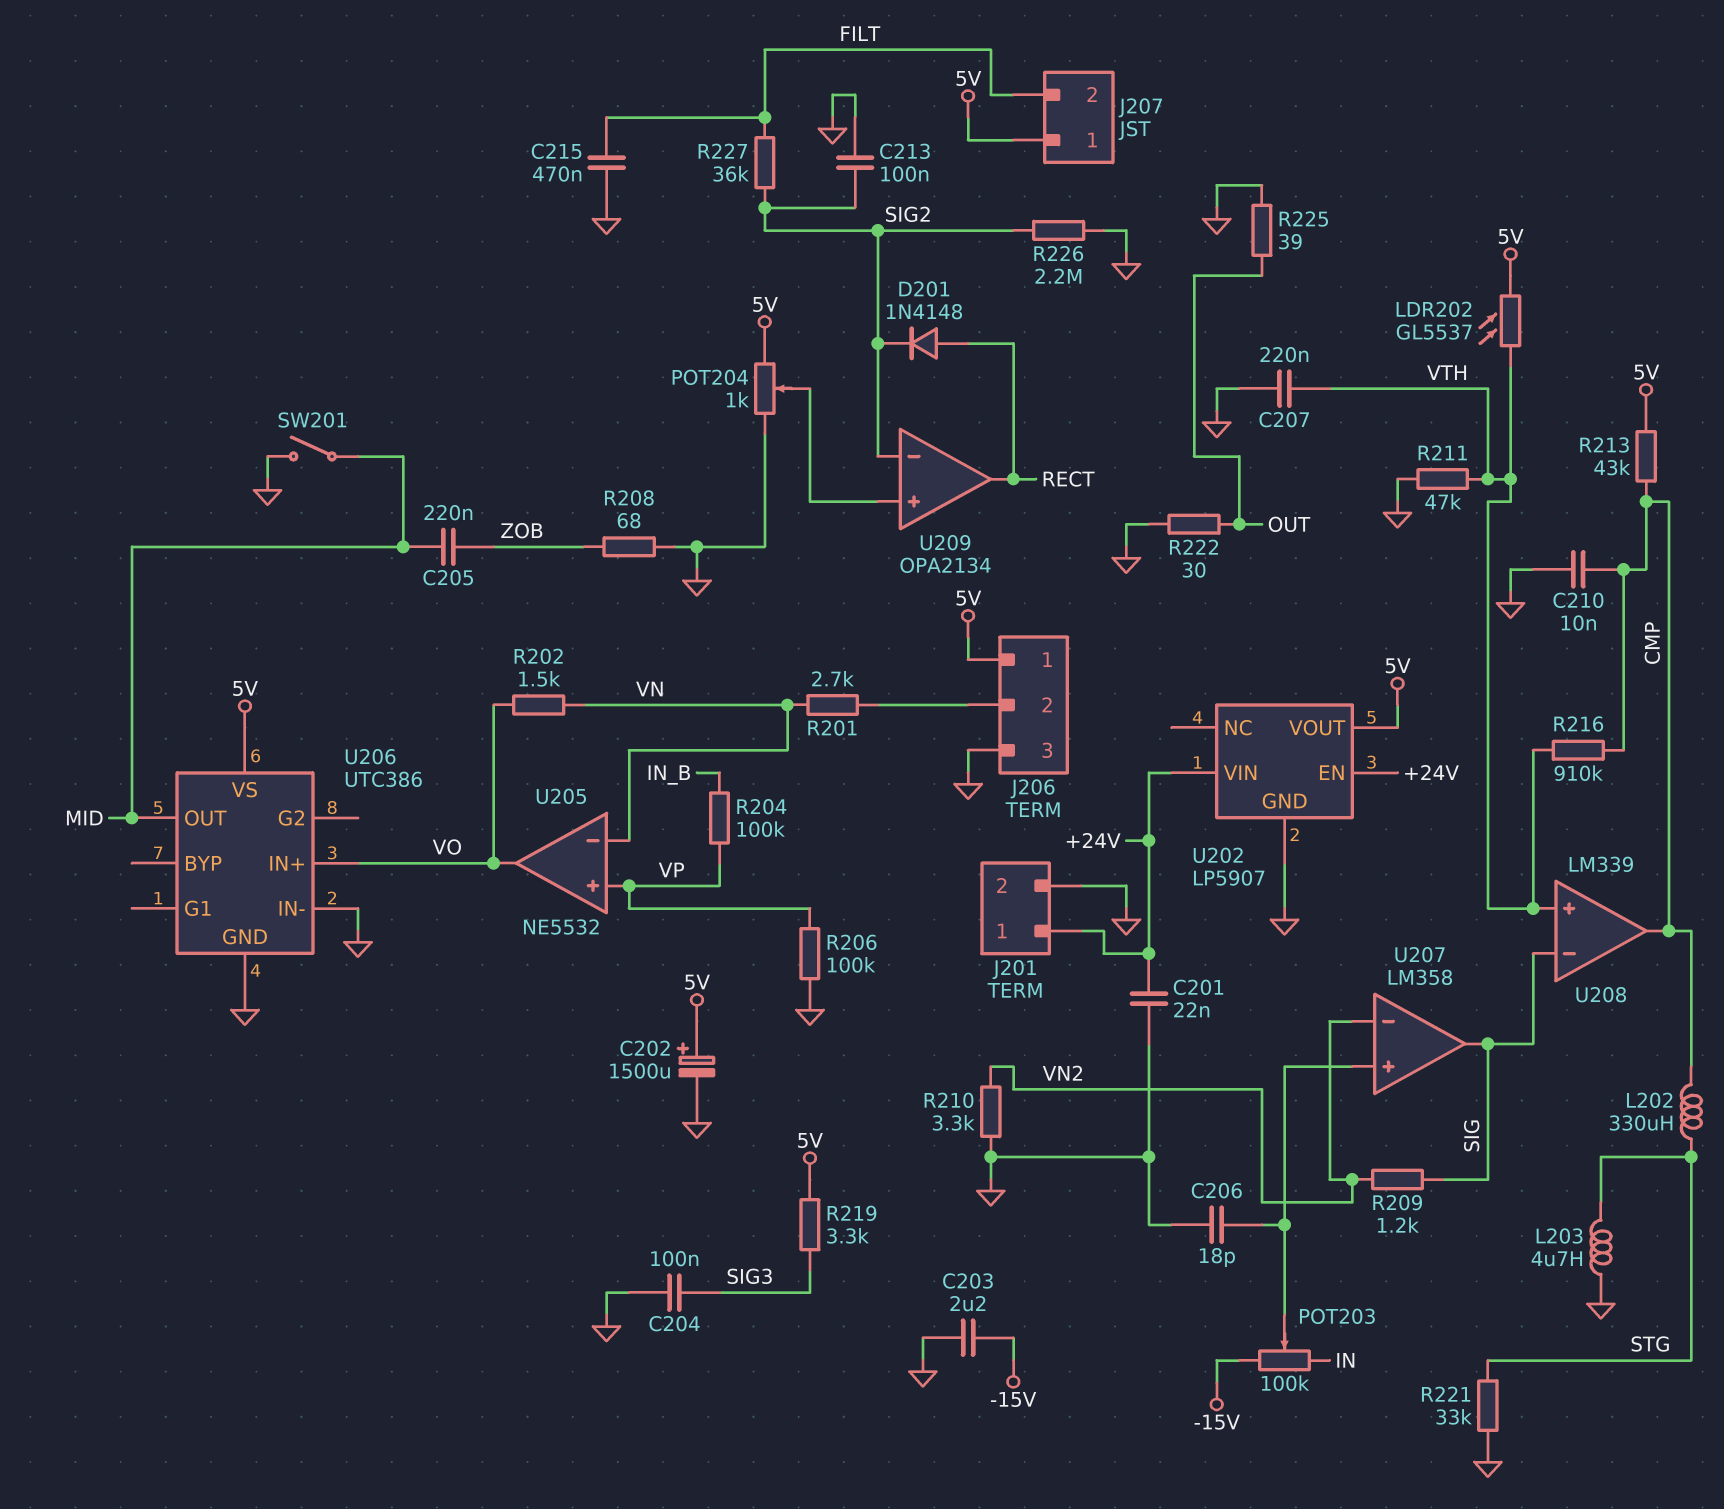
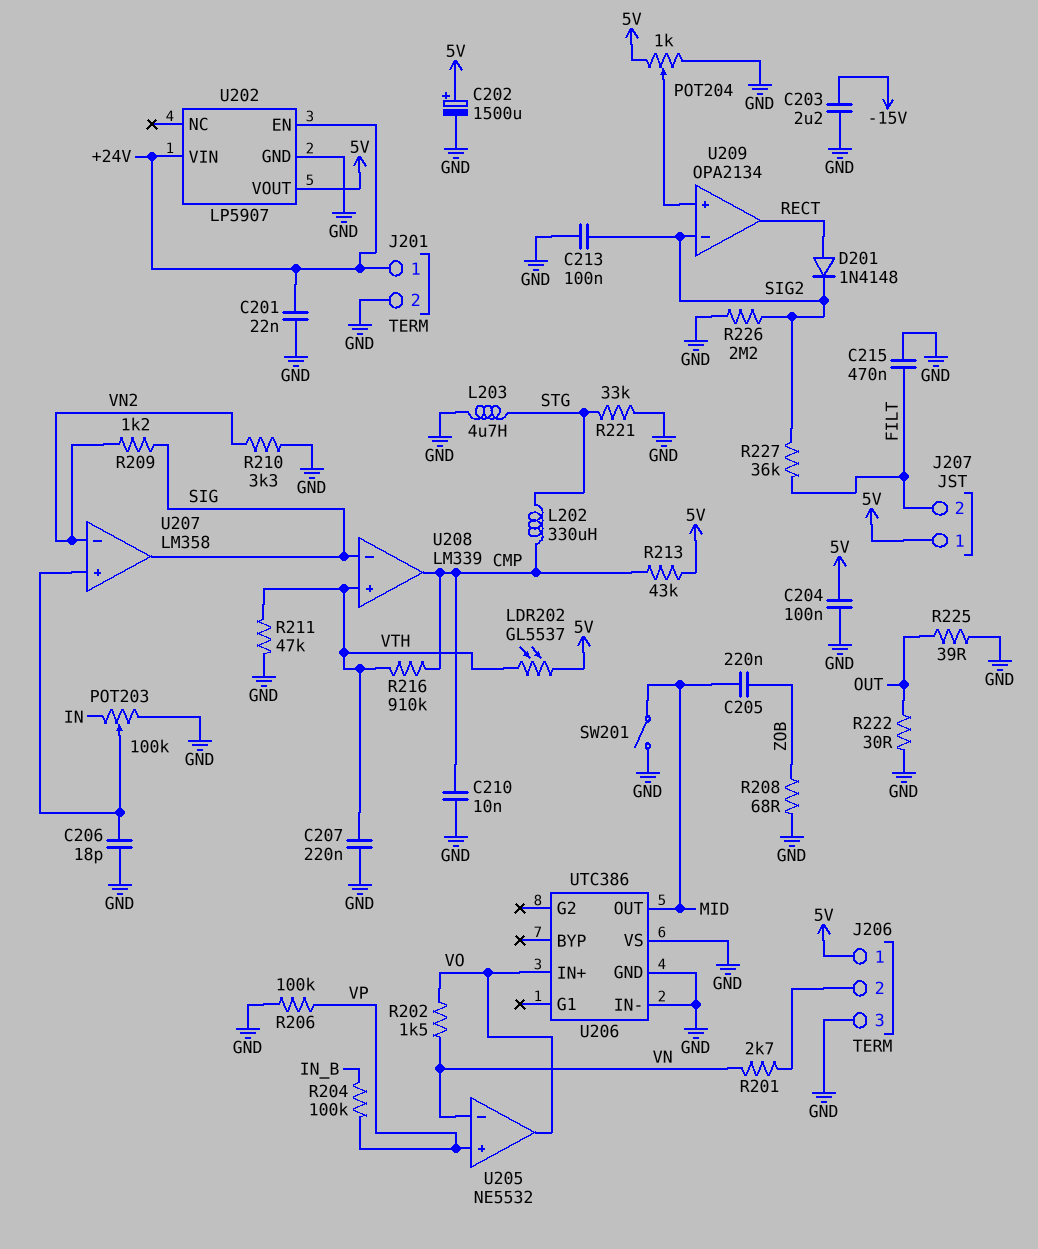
C204: 100nF (GND, SIG3) -> 100nF (5V, GND)
POT203: 100k (-15V, IN, wiper U207/in+) -> 100k (GND, IN, wiper U207/in+)
R219: 3.3k (5V, SIG3) -> none
U206 pin VS: 5V -> GND

